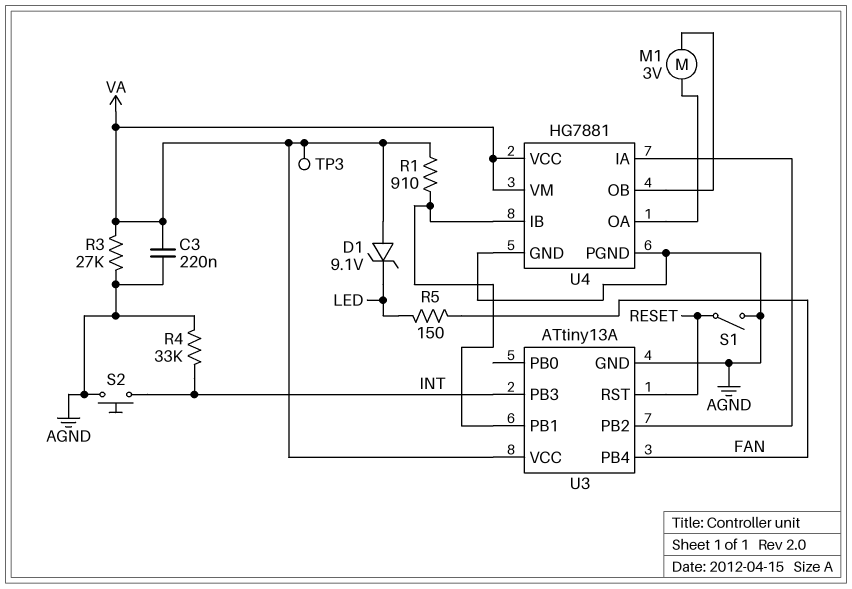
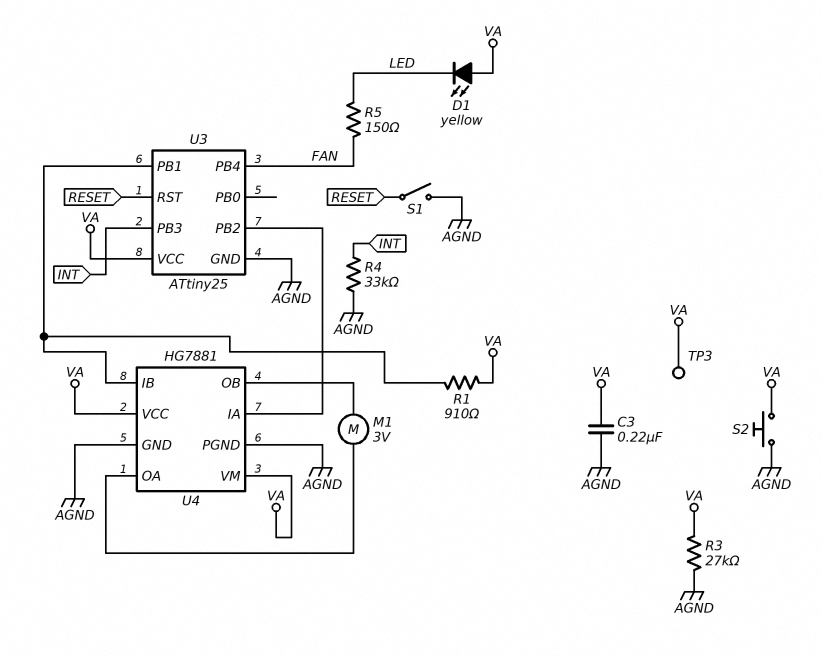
D1: zener 9.1V (A VA, K LED) -> LED yellow (A VA, K LED)
S2: button (AGND, INT) -> button (AGND, VA)
U3: ATtiny13A -> ATtiny25

